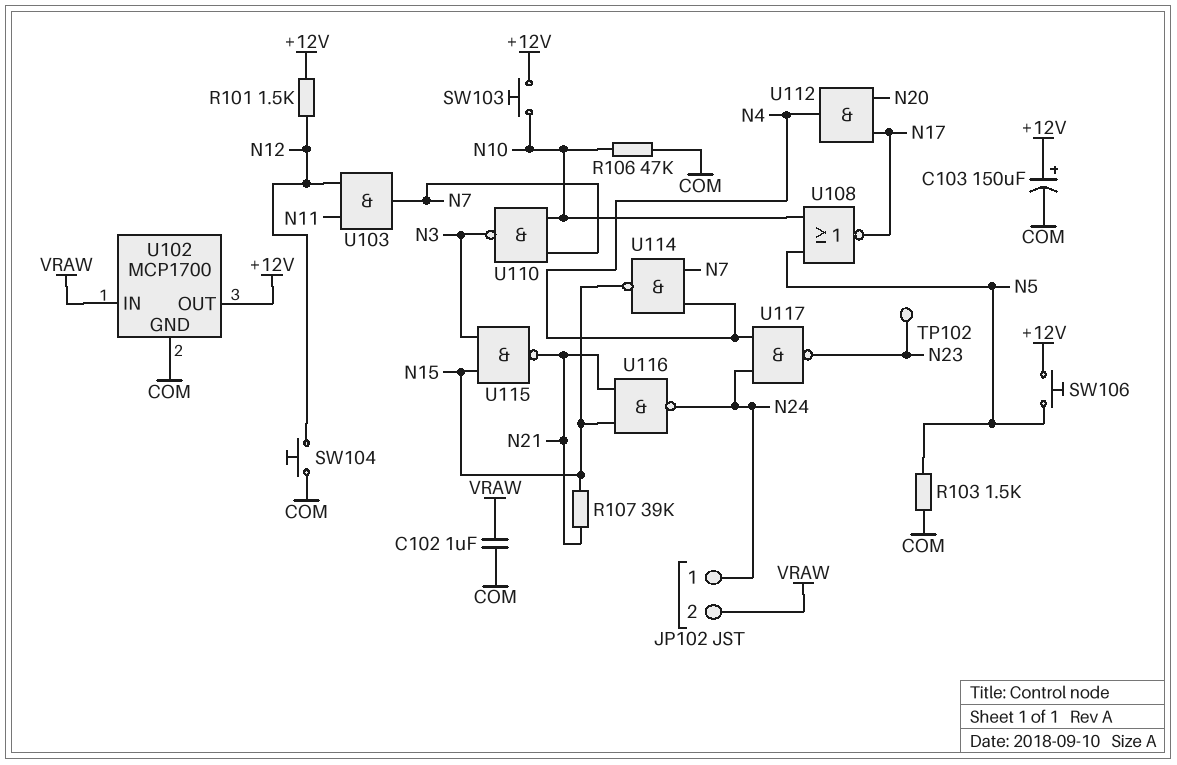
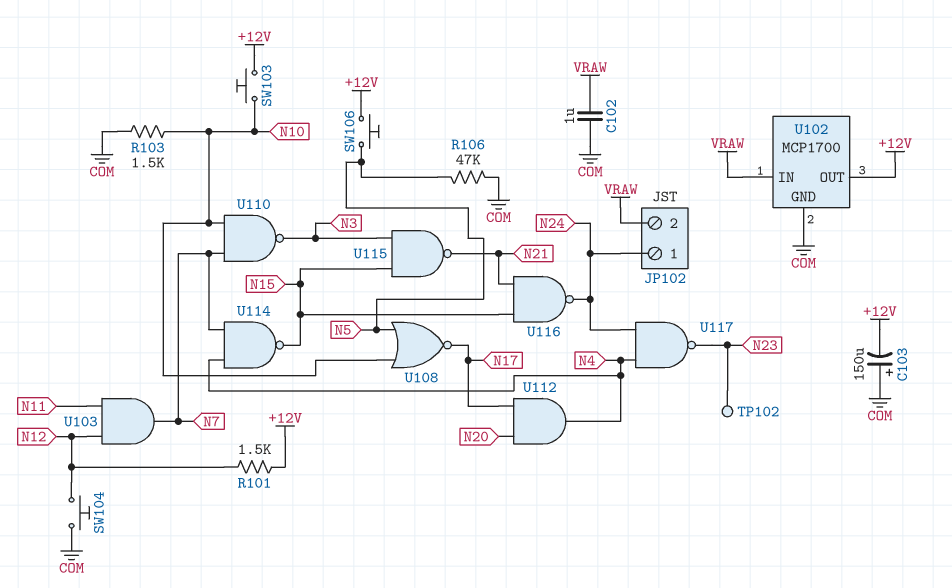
C103: 150uF (plus +12V, minus COM) -> 150uF (plus COM, minus +12V)
R103: 1.5k (COM, N5) -> 1.5k (COM, N10)
R106: 47k (COM, N10) -> 47k (COM, N5)
R107: 39k (N15, N21) -> none

